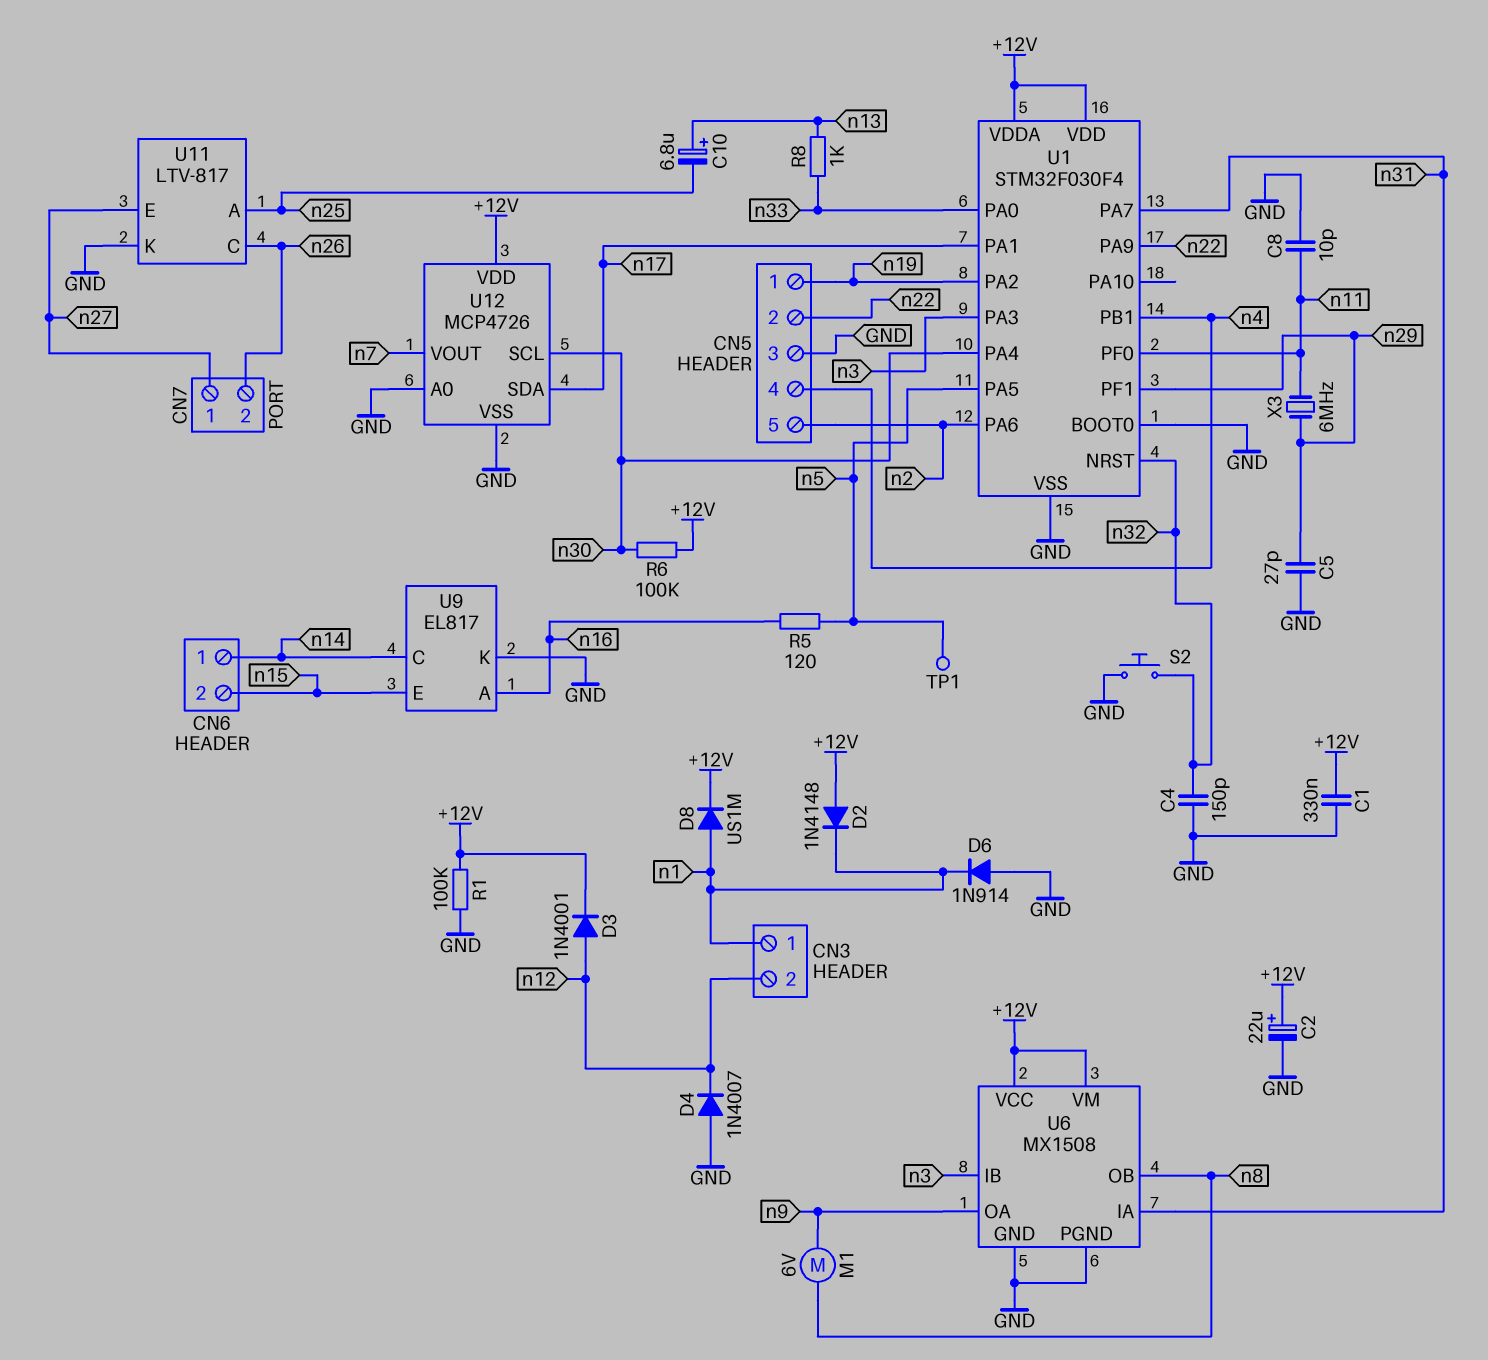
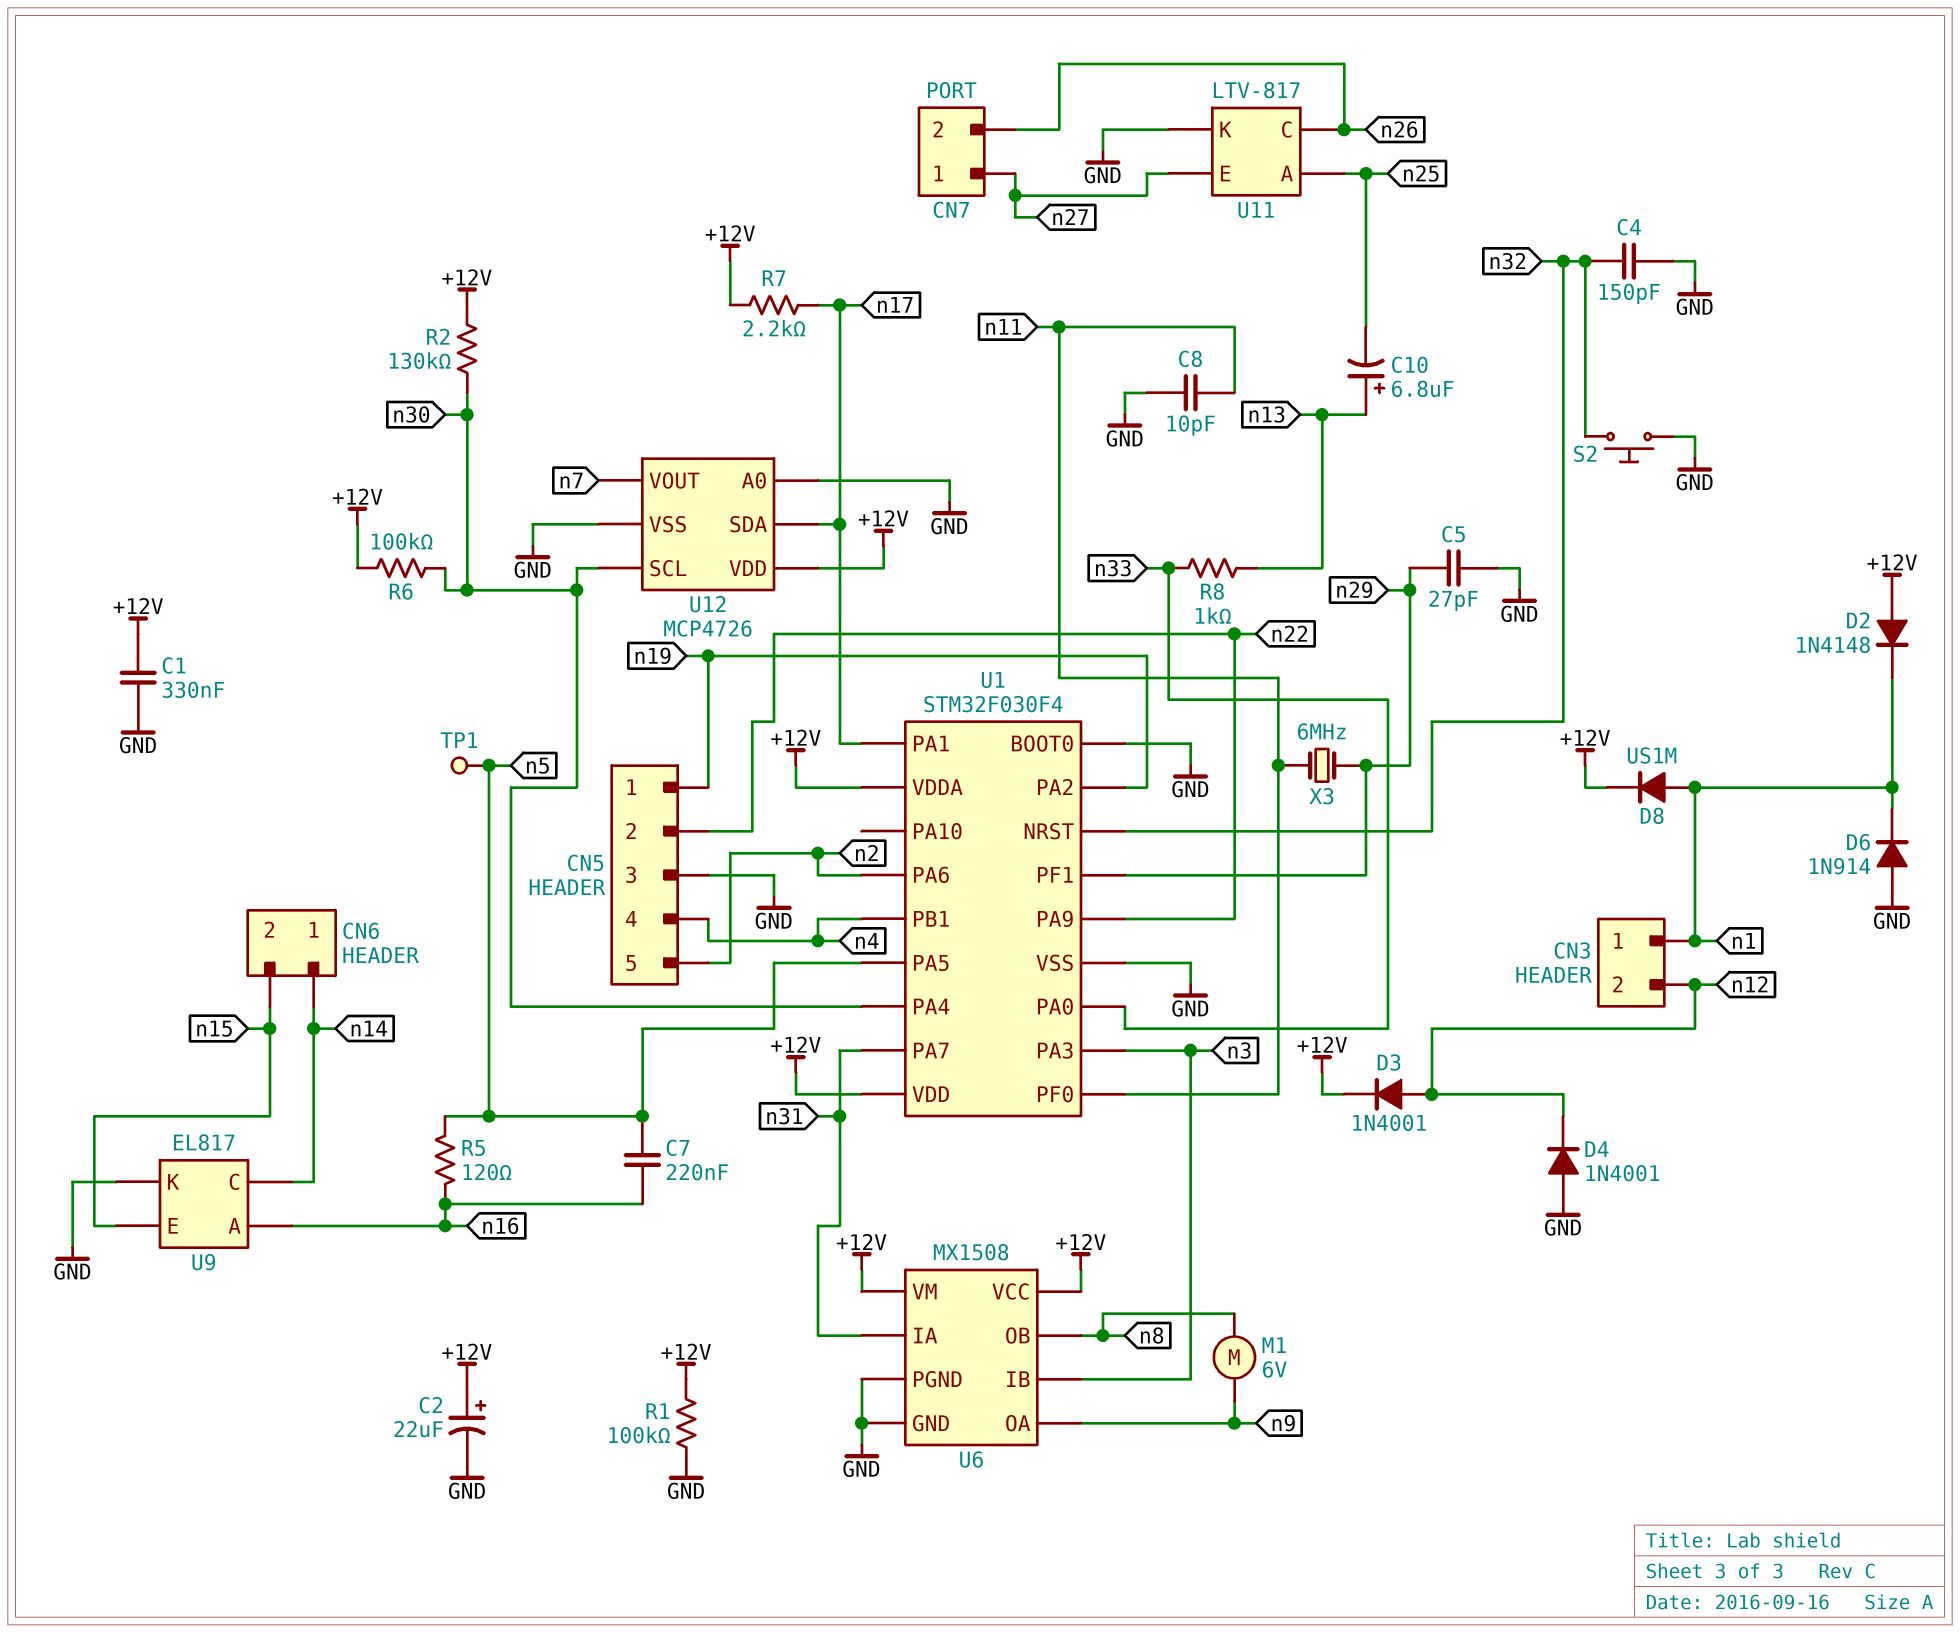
C7: none -> 220nF (n5, n16)
D4: diode 1N4007 (A GND, K n12) -> diode 1N4001 (A GND, K n12)
R2: none -> 130k (+12V, n30)
R7: none -> 2.2k (+12V, n17)

